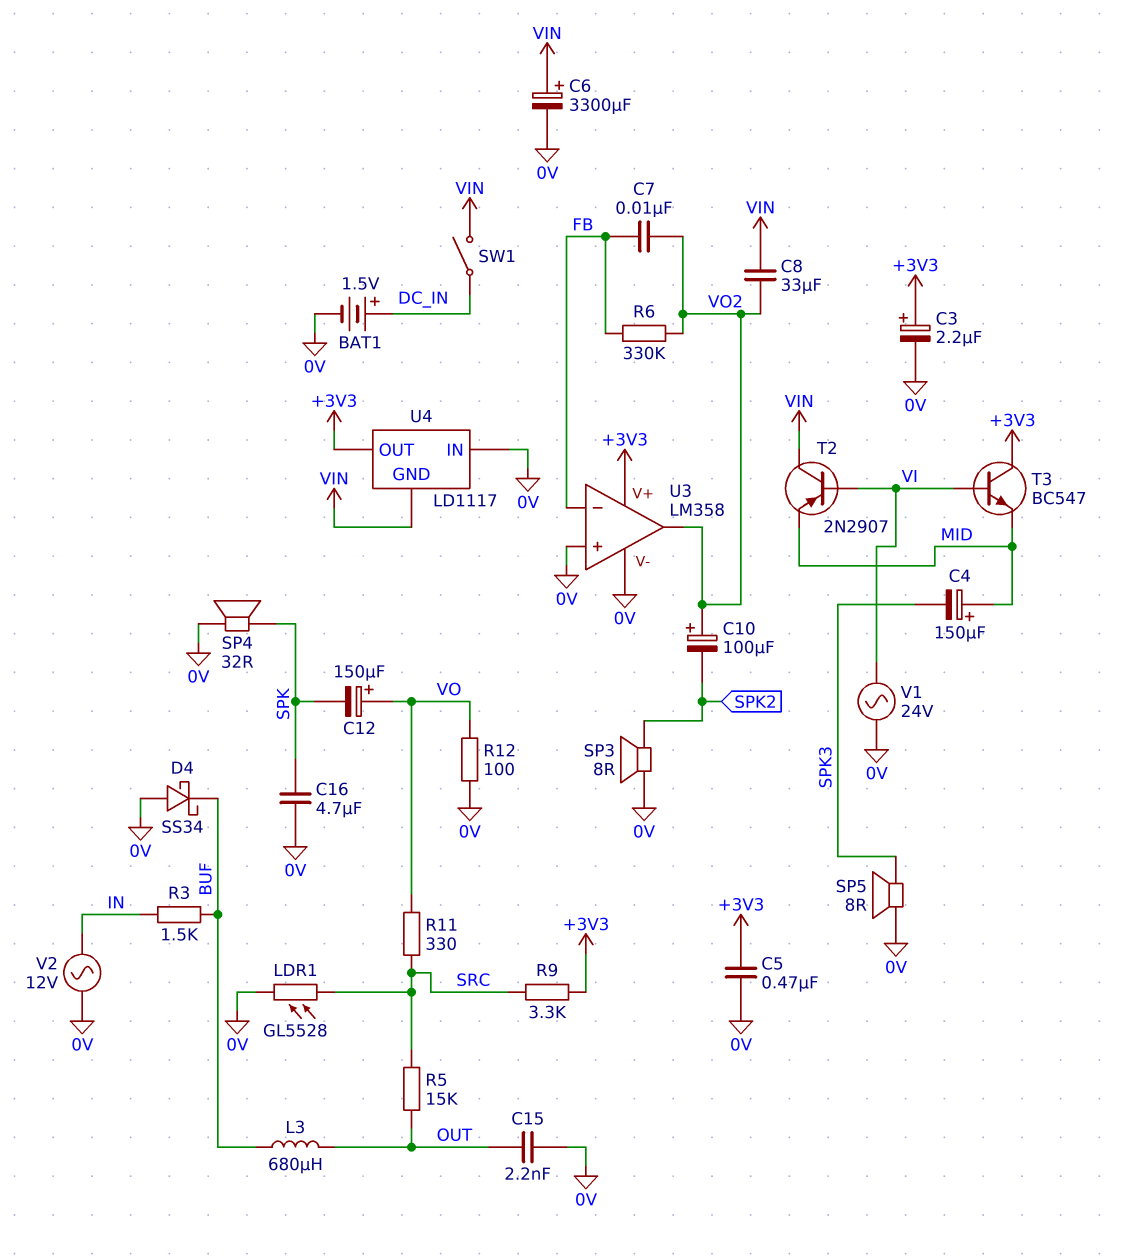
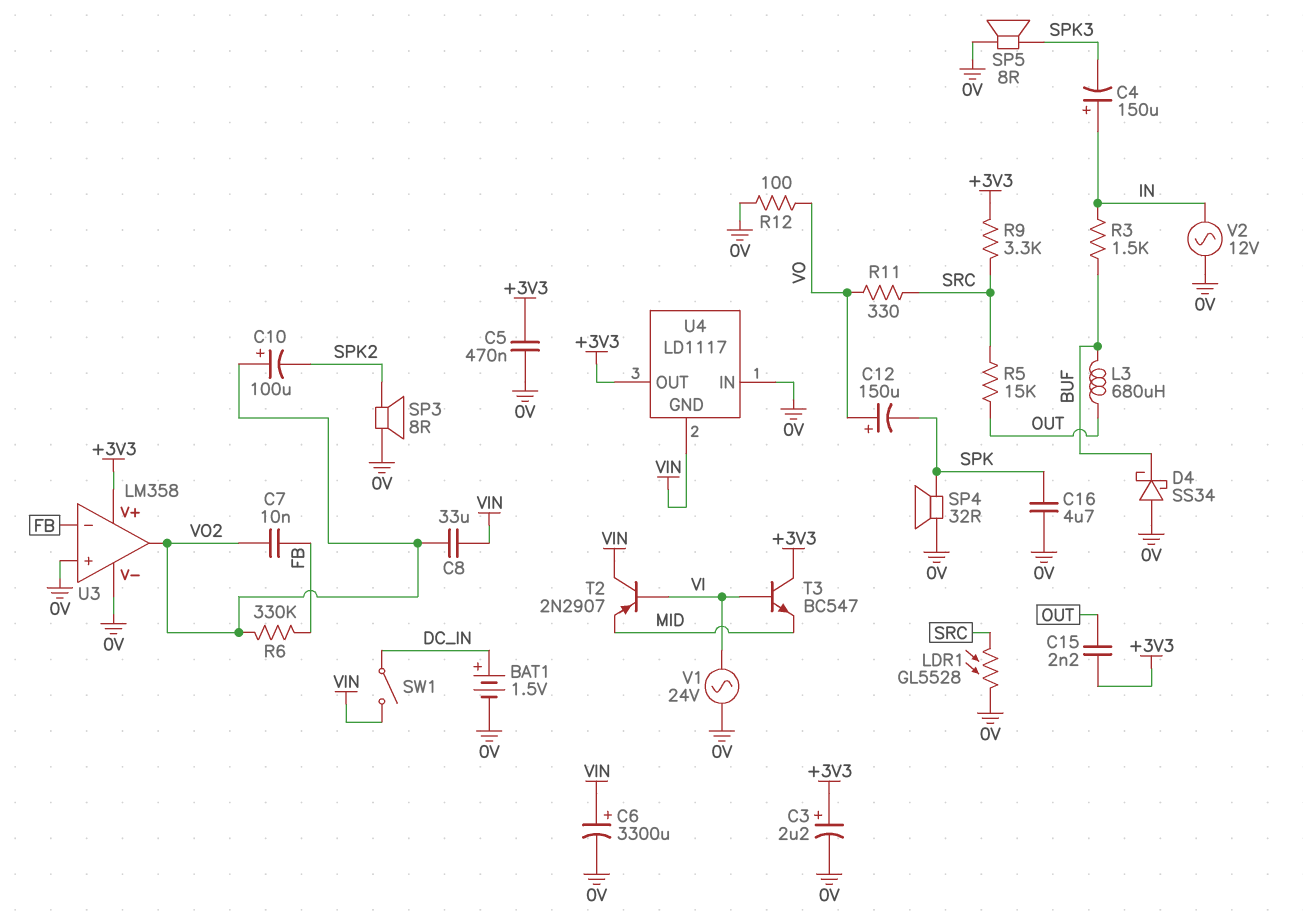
C4: 150uF (plus MID, minus SPK3) -> 150uF (plus IN, minus SPK3)
C15: 2.2nF (0V, OUT) -> 2.2nF (+3V3, OUT)

